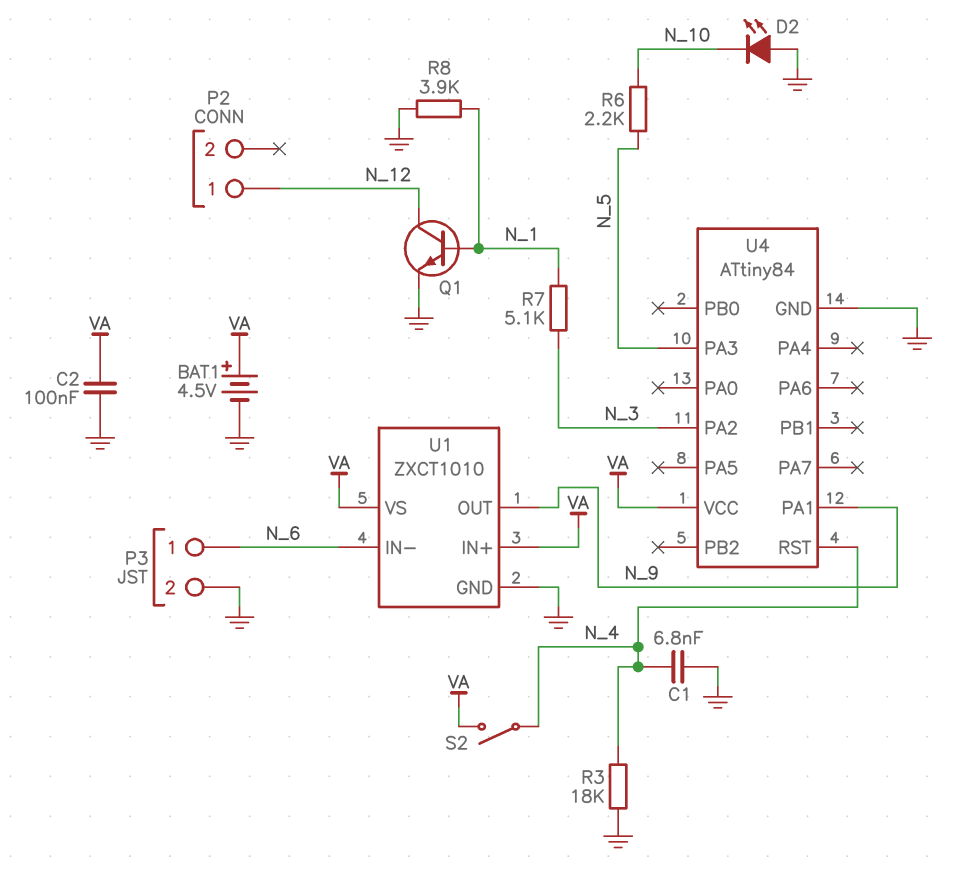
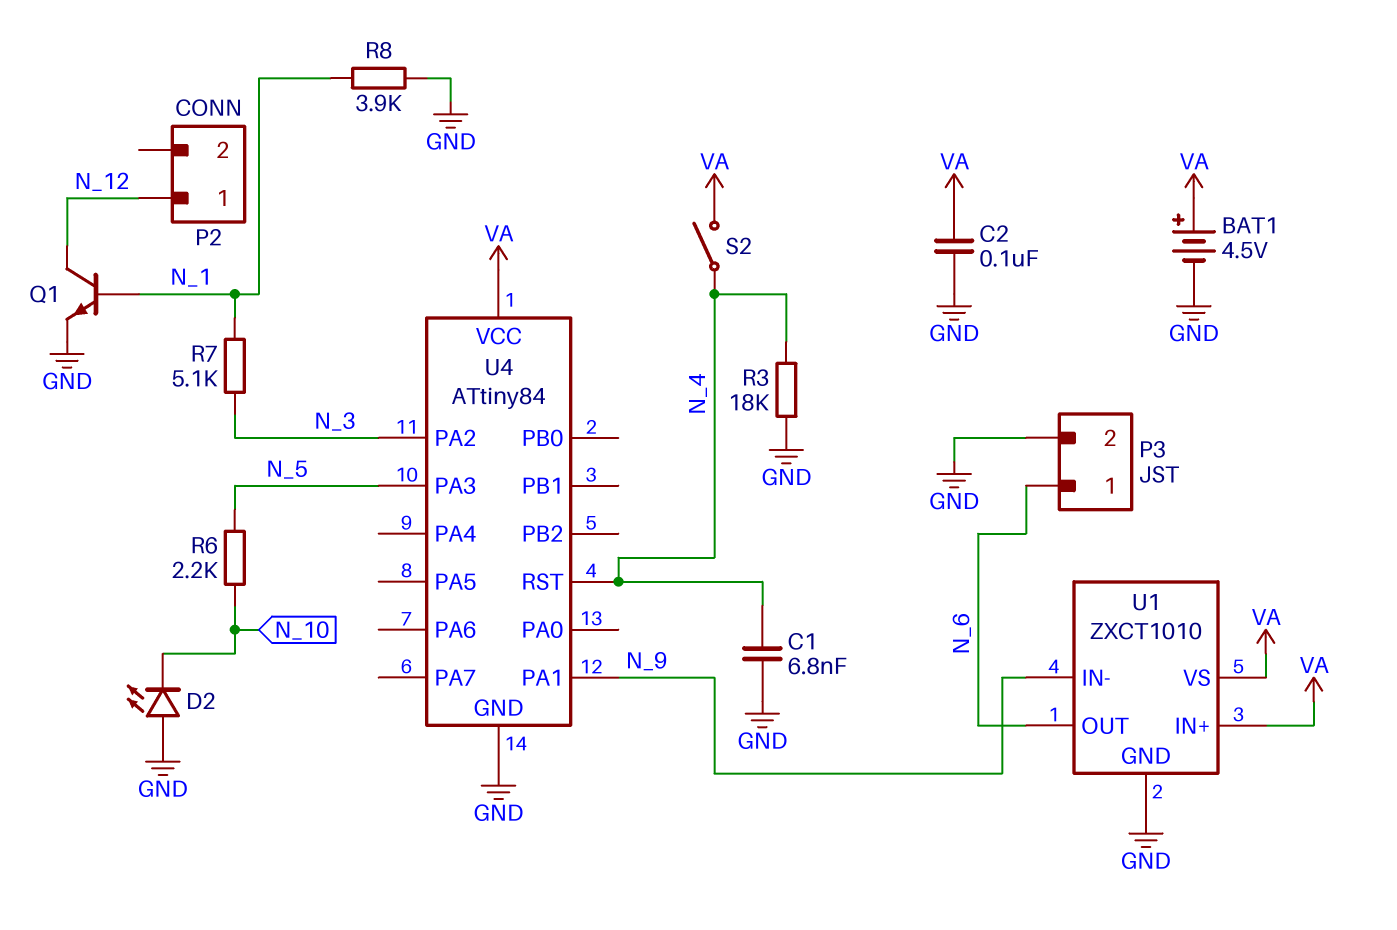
U1 pin IN-: N_6 -> N_9
U1 pin OUT: N_9 -> N_6

